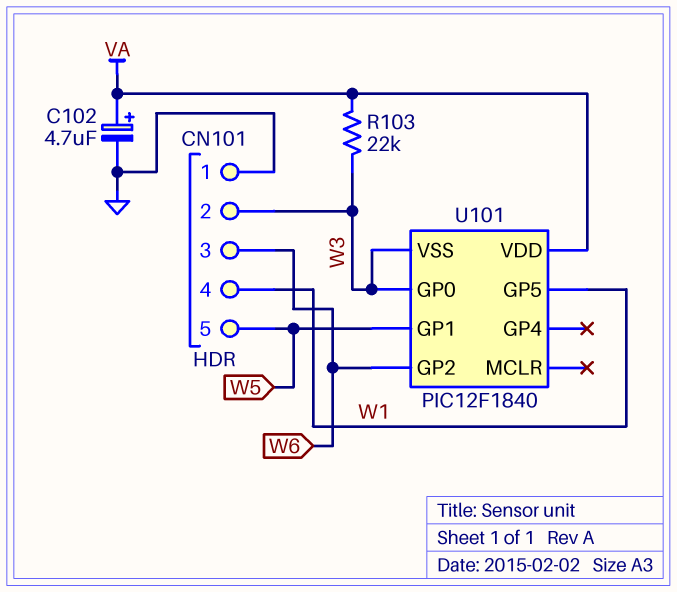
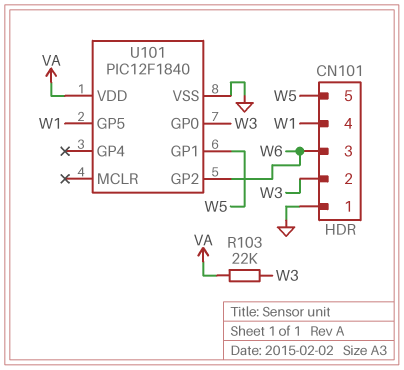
C102: 4.7uF (plus VA, minus GND) -> none
U101 pin VSS: W3 -> GND

